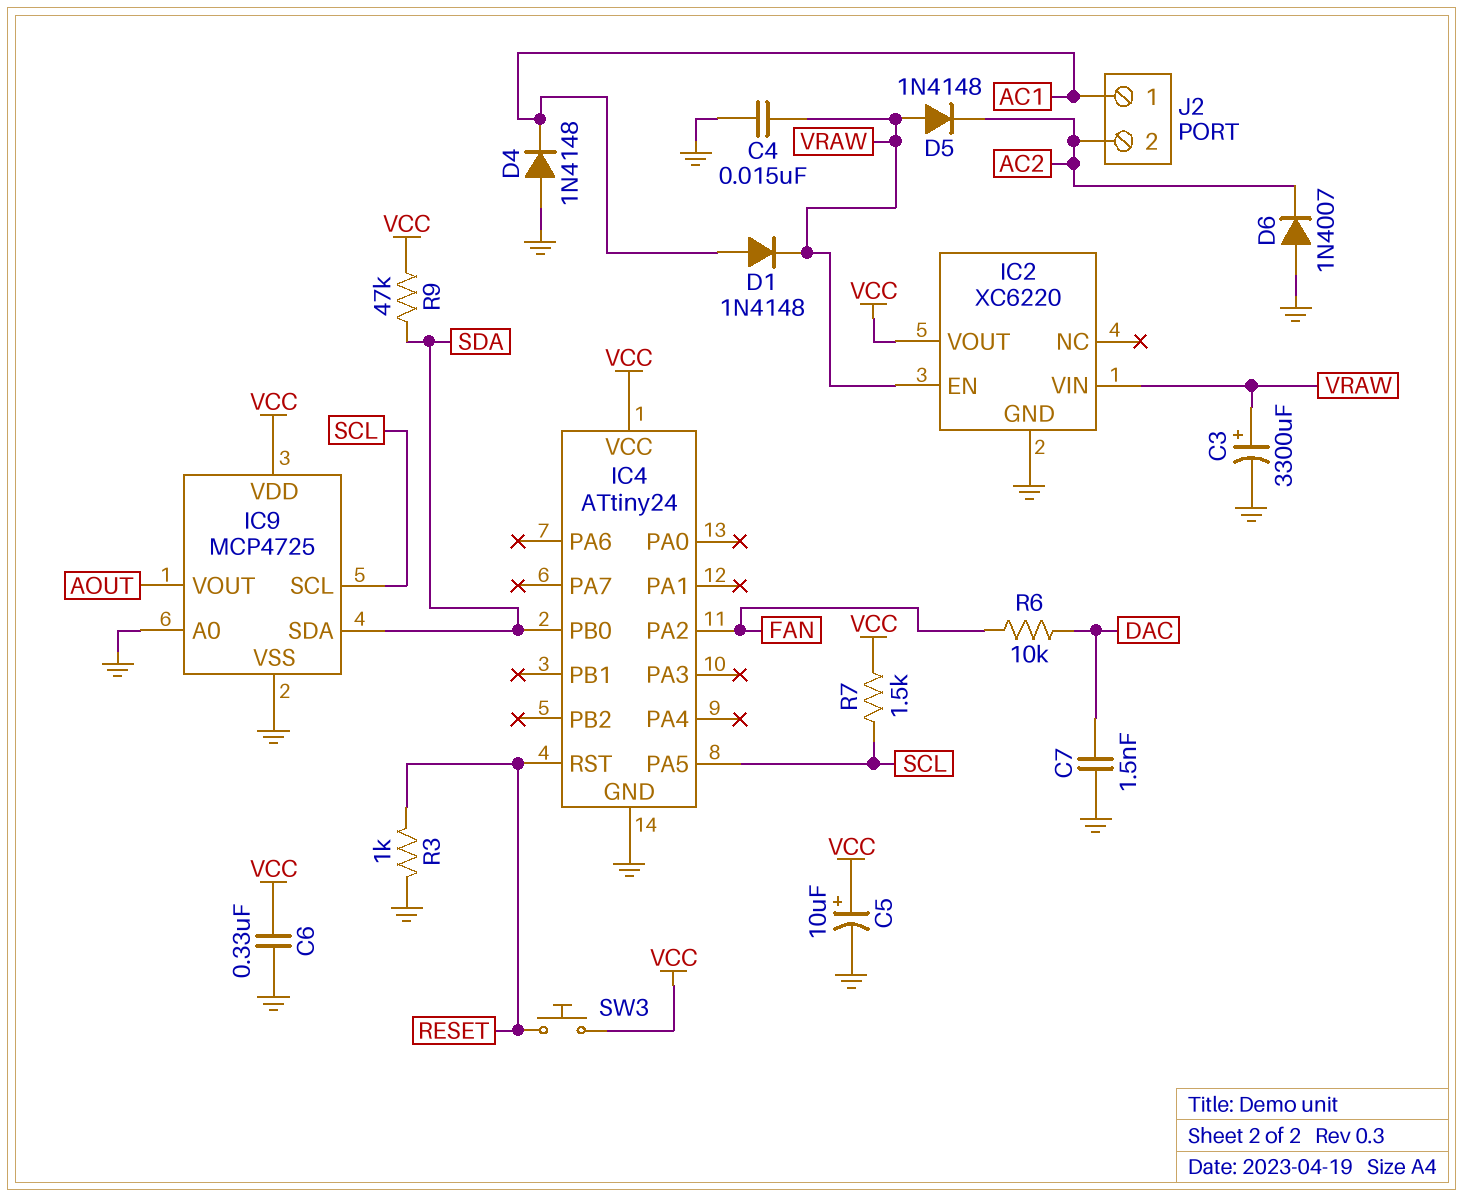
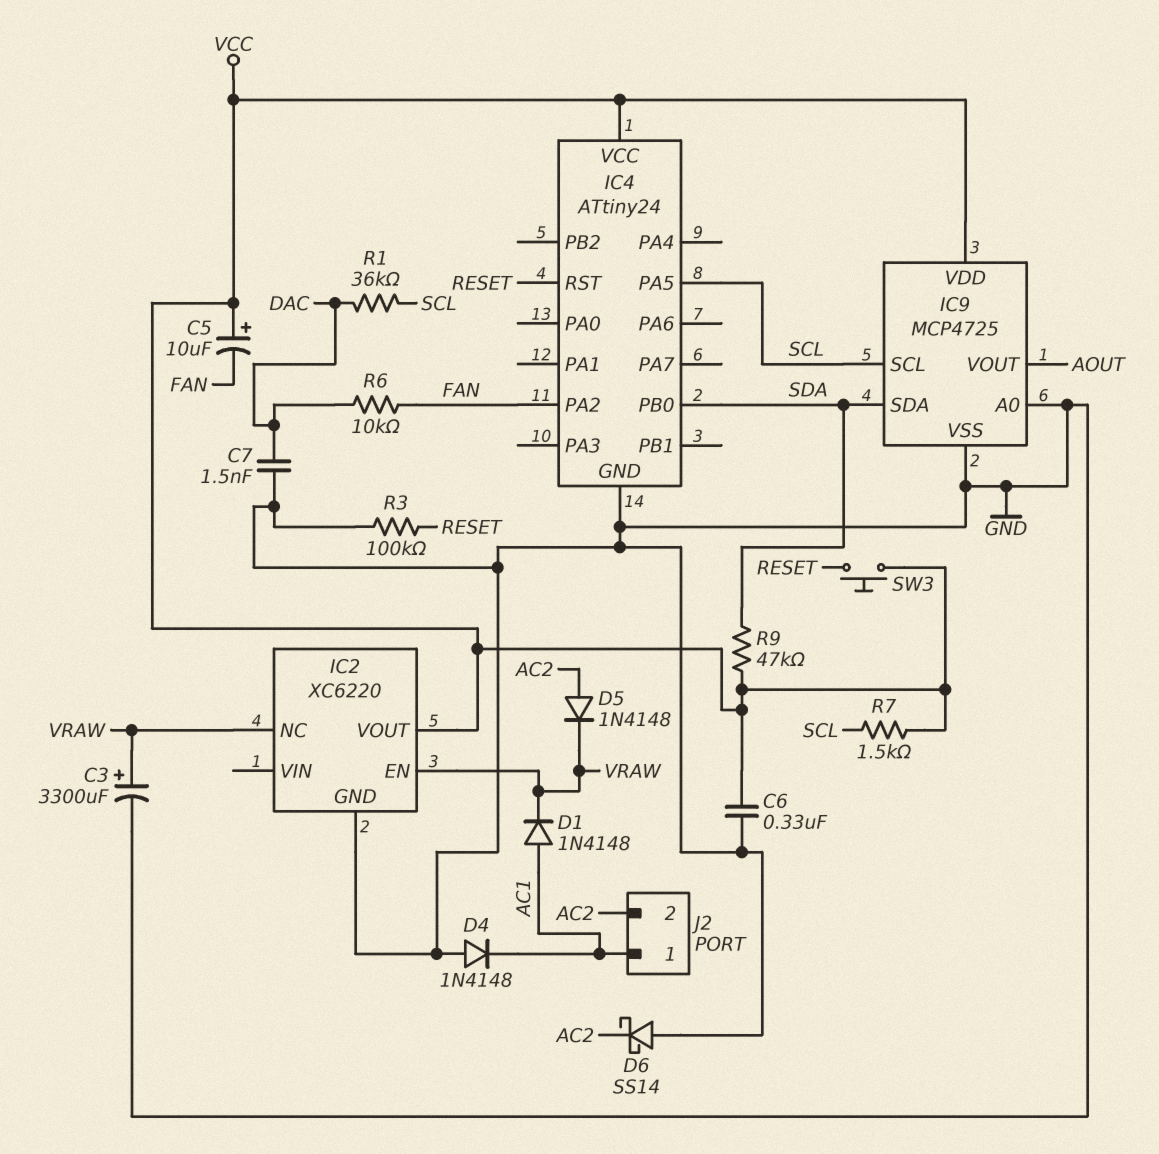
C4: 15nF (GND, VRAW) -> none
C5: 10uF (plus VCC, minus GND) -> 10uF (plus VCC, minus FAN)
D5: diode 1N4148 (A VRAW, K AC2) -> diode 1N4148 (A AC2, K VRAW)
D6: diode 1N4007 (A GND, K AC2) -> schottky SS14 (A GND, K AC2)
IC2 pin NC: none -> VRAW
IC2 pin VIN: VRAW -> none
R1: none -> 36k (DAC, SCL)
R3: 1k (GND, RESET) -> 100k (GND, RESET)

